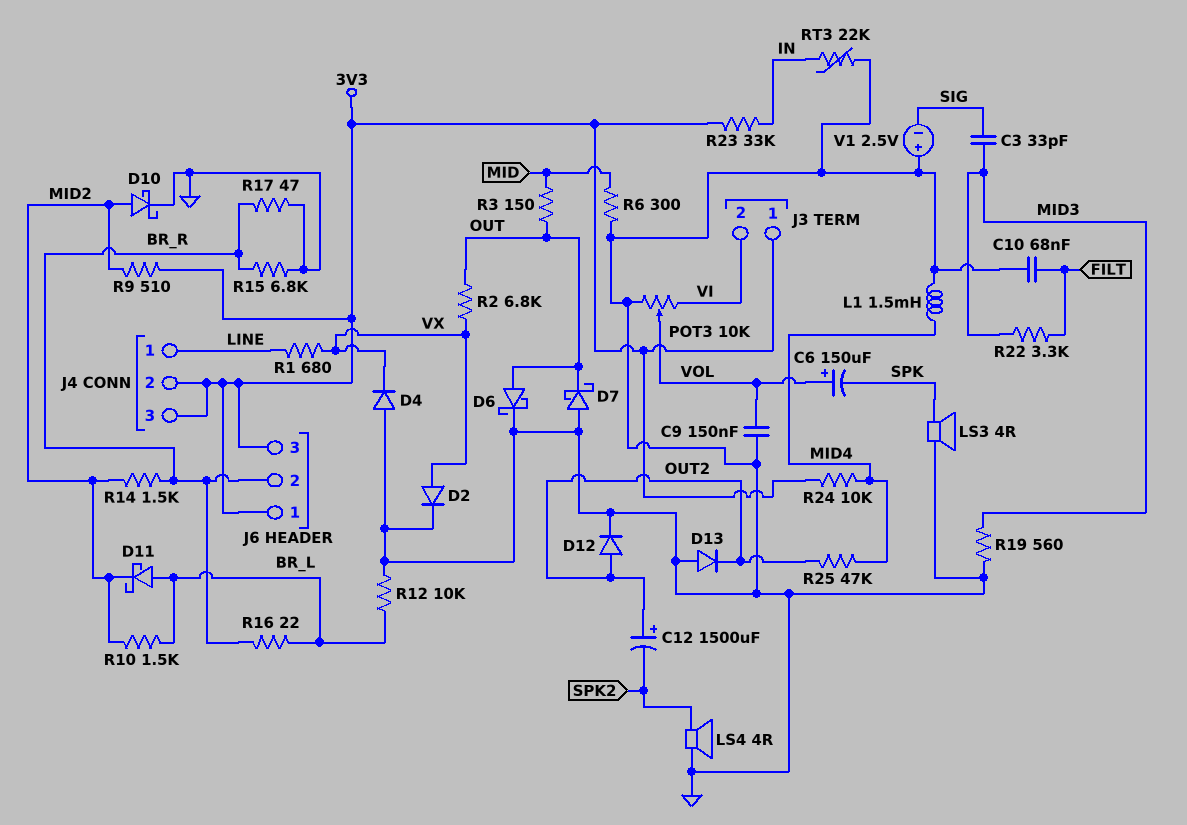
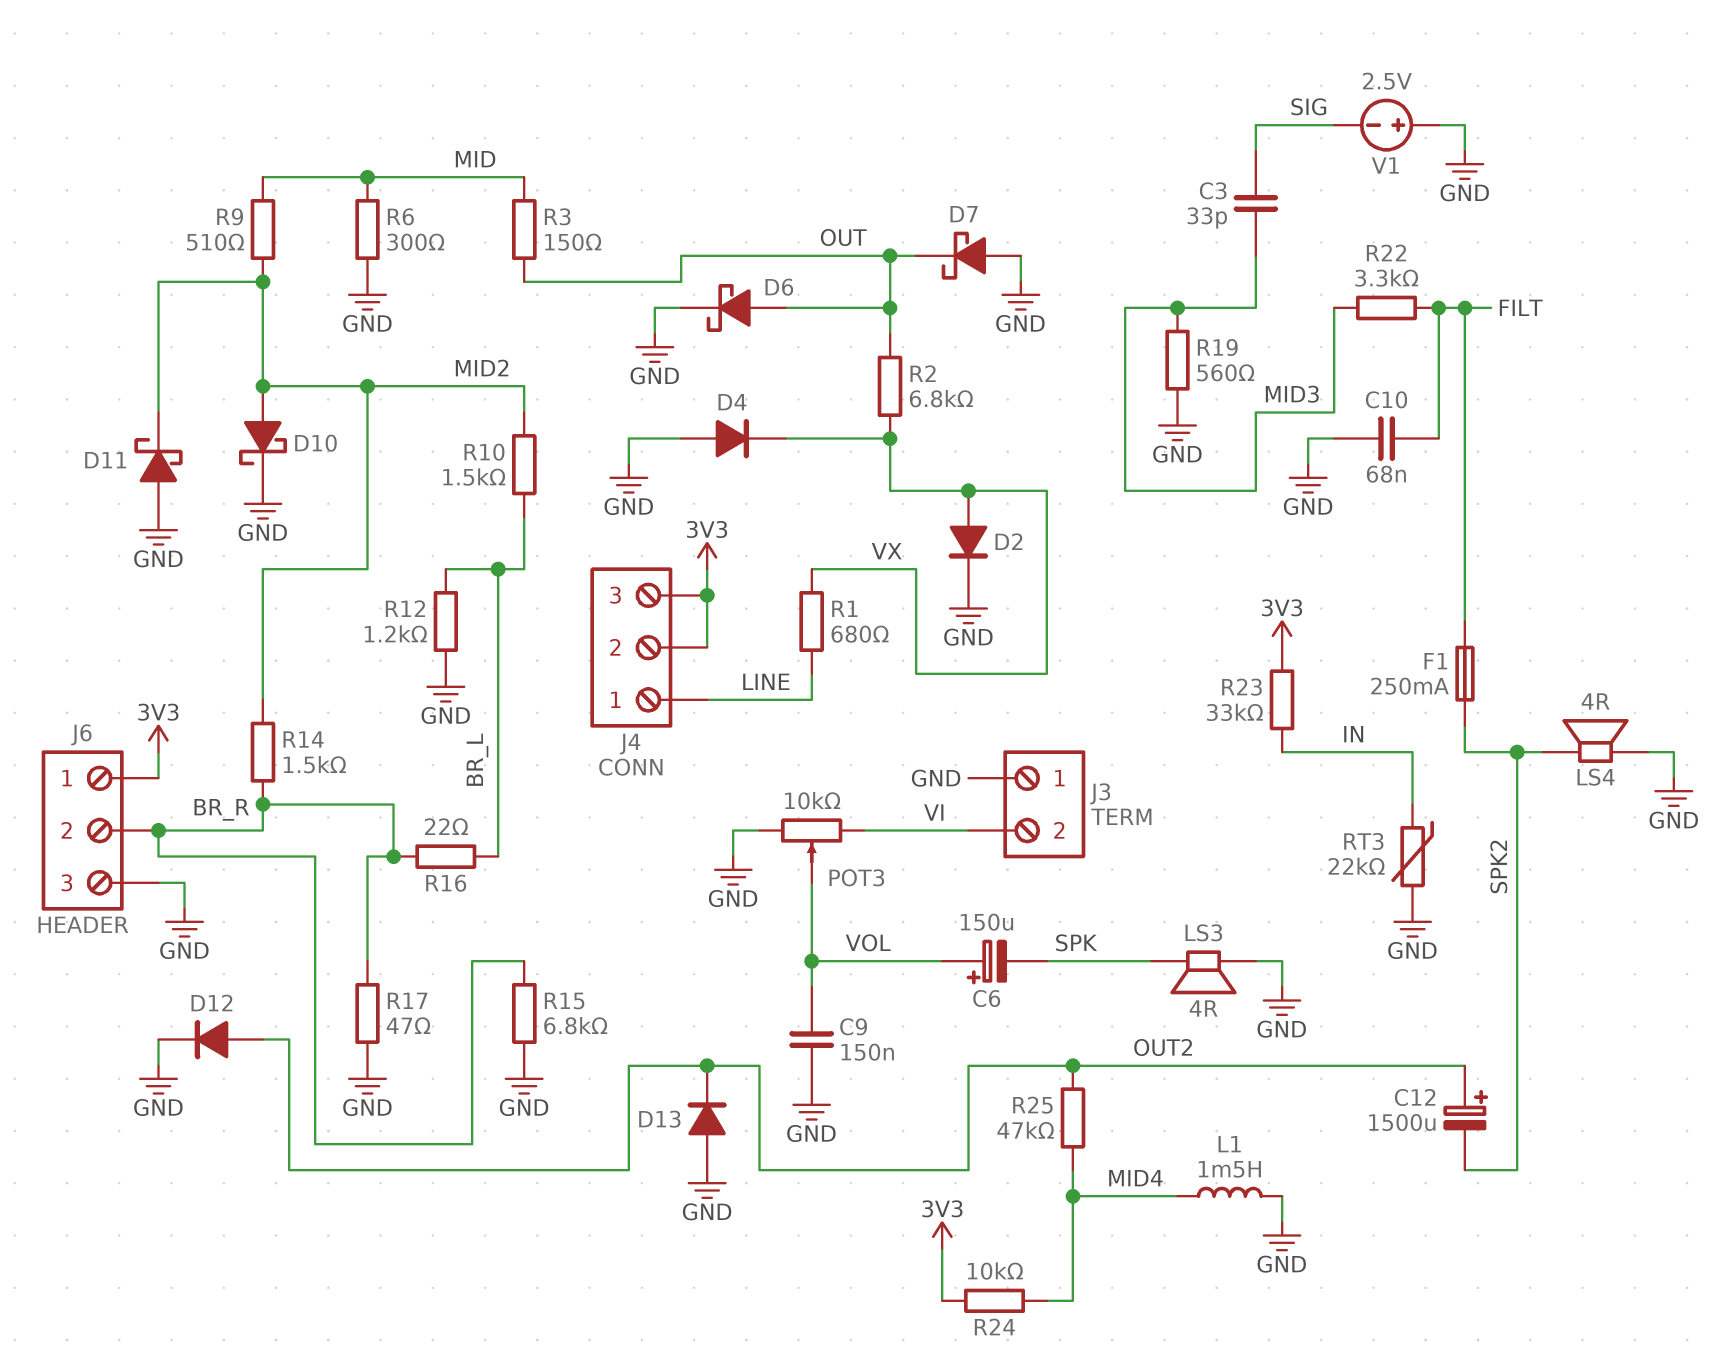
D11: schottky (A BR_L, K MID2) -> schottky (A GND, K MID2)
F1: none -> 250mA (FILT, SPK2)
J3 pin 1: 3V3 -> GND
J6 pin 3: 3V3 -> GND
R9: 510 (3V3, MID2) -> 510 (MID, MID2)
R12: 10k (BR_L, GND) -> 1.2k (BR_L, GND)

